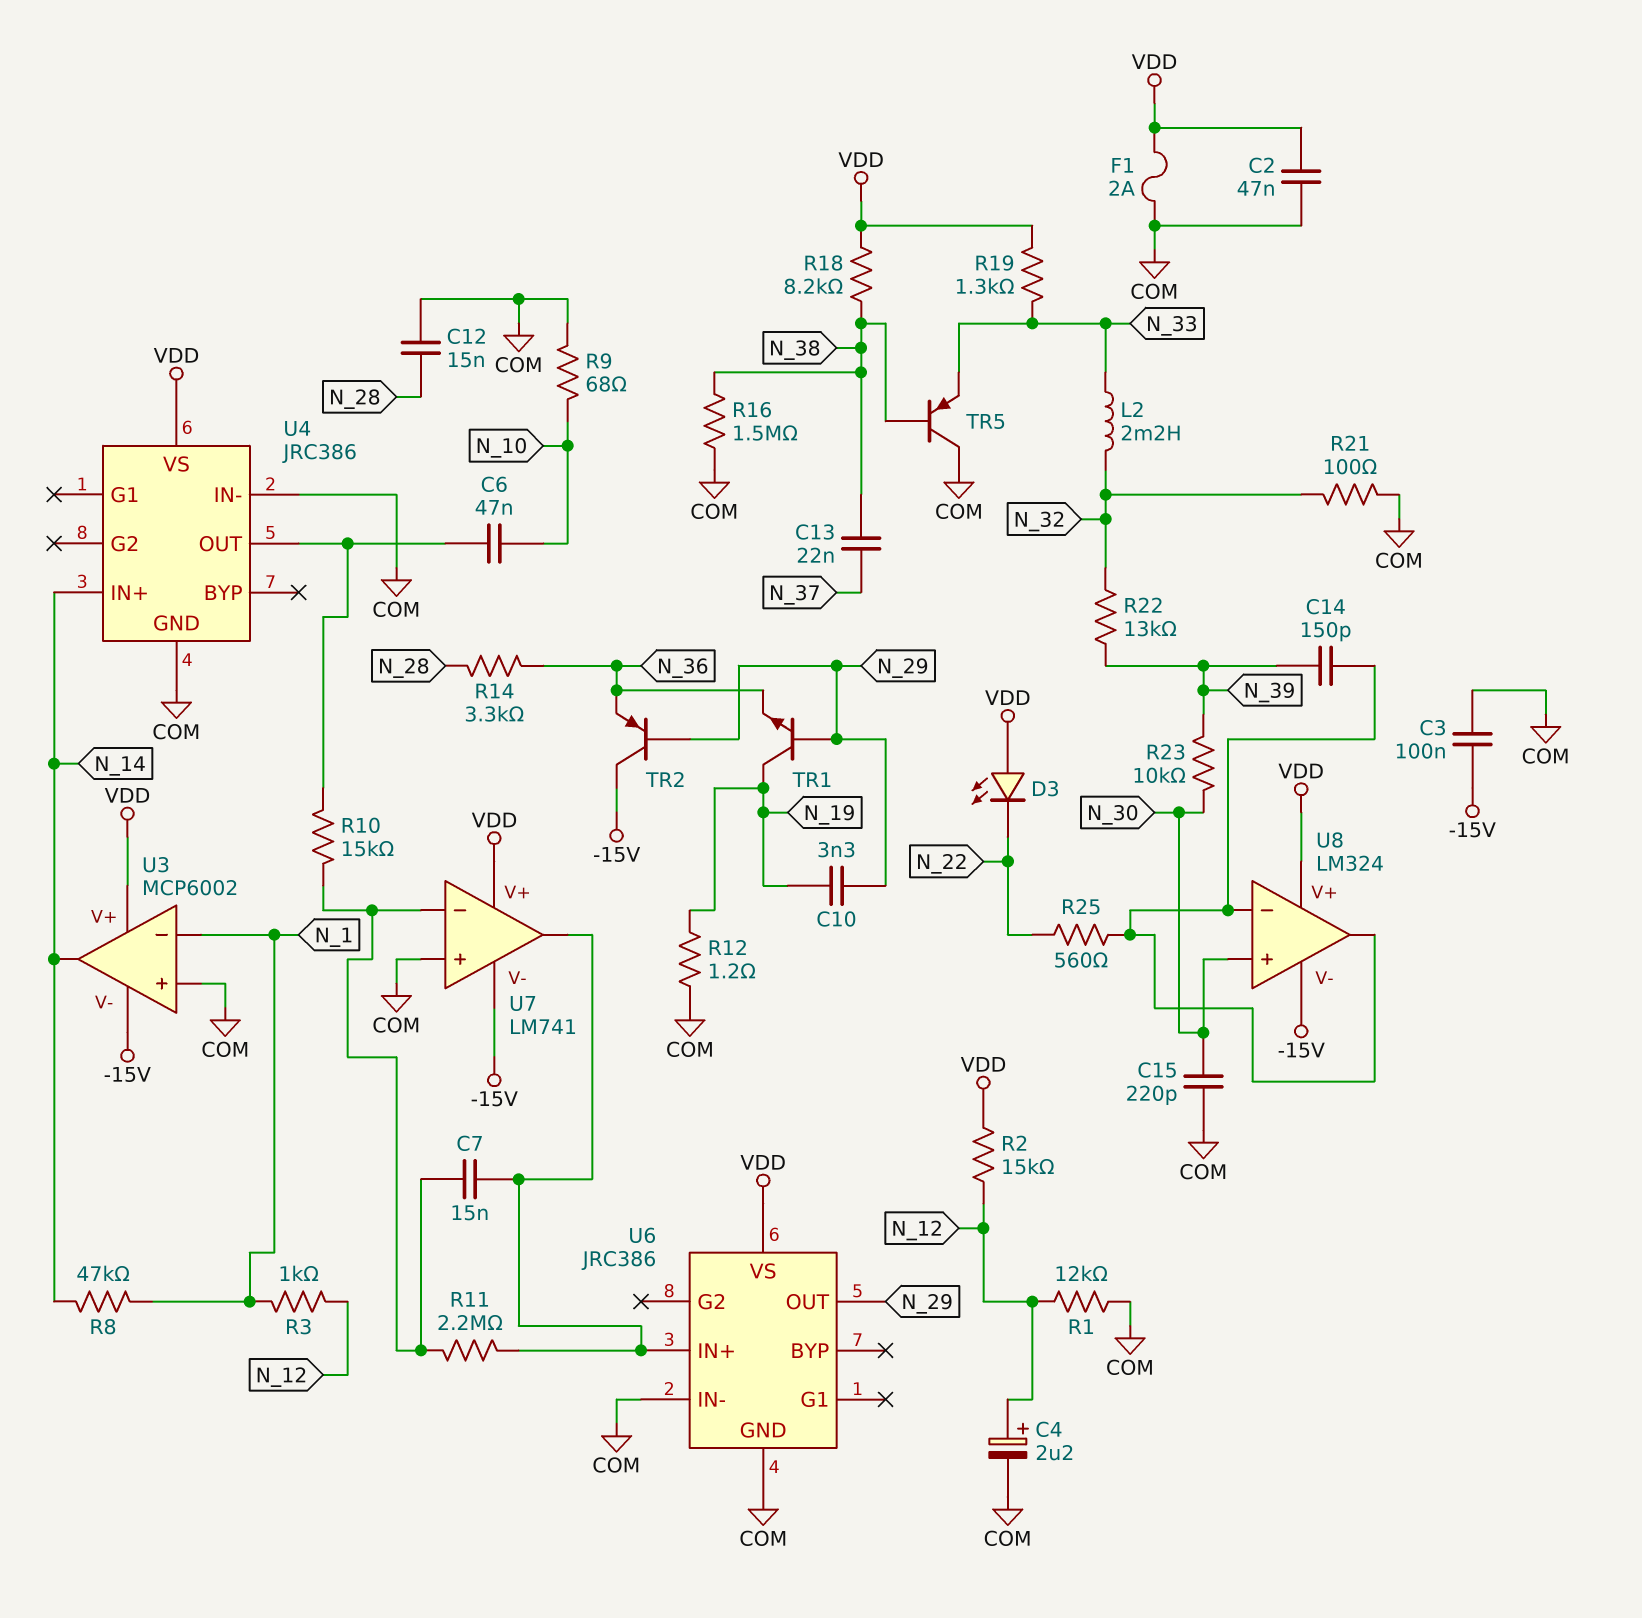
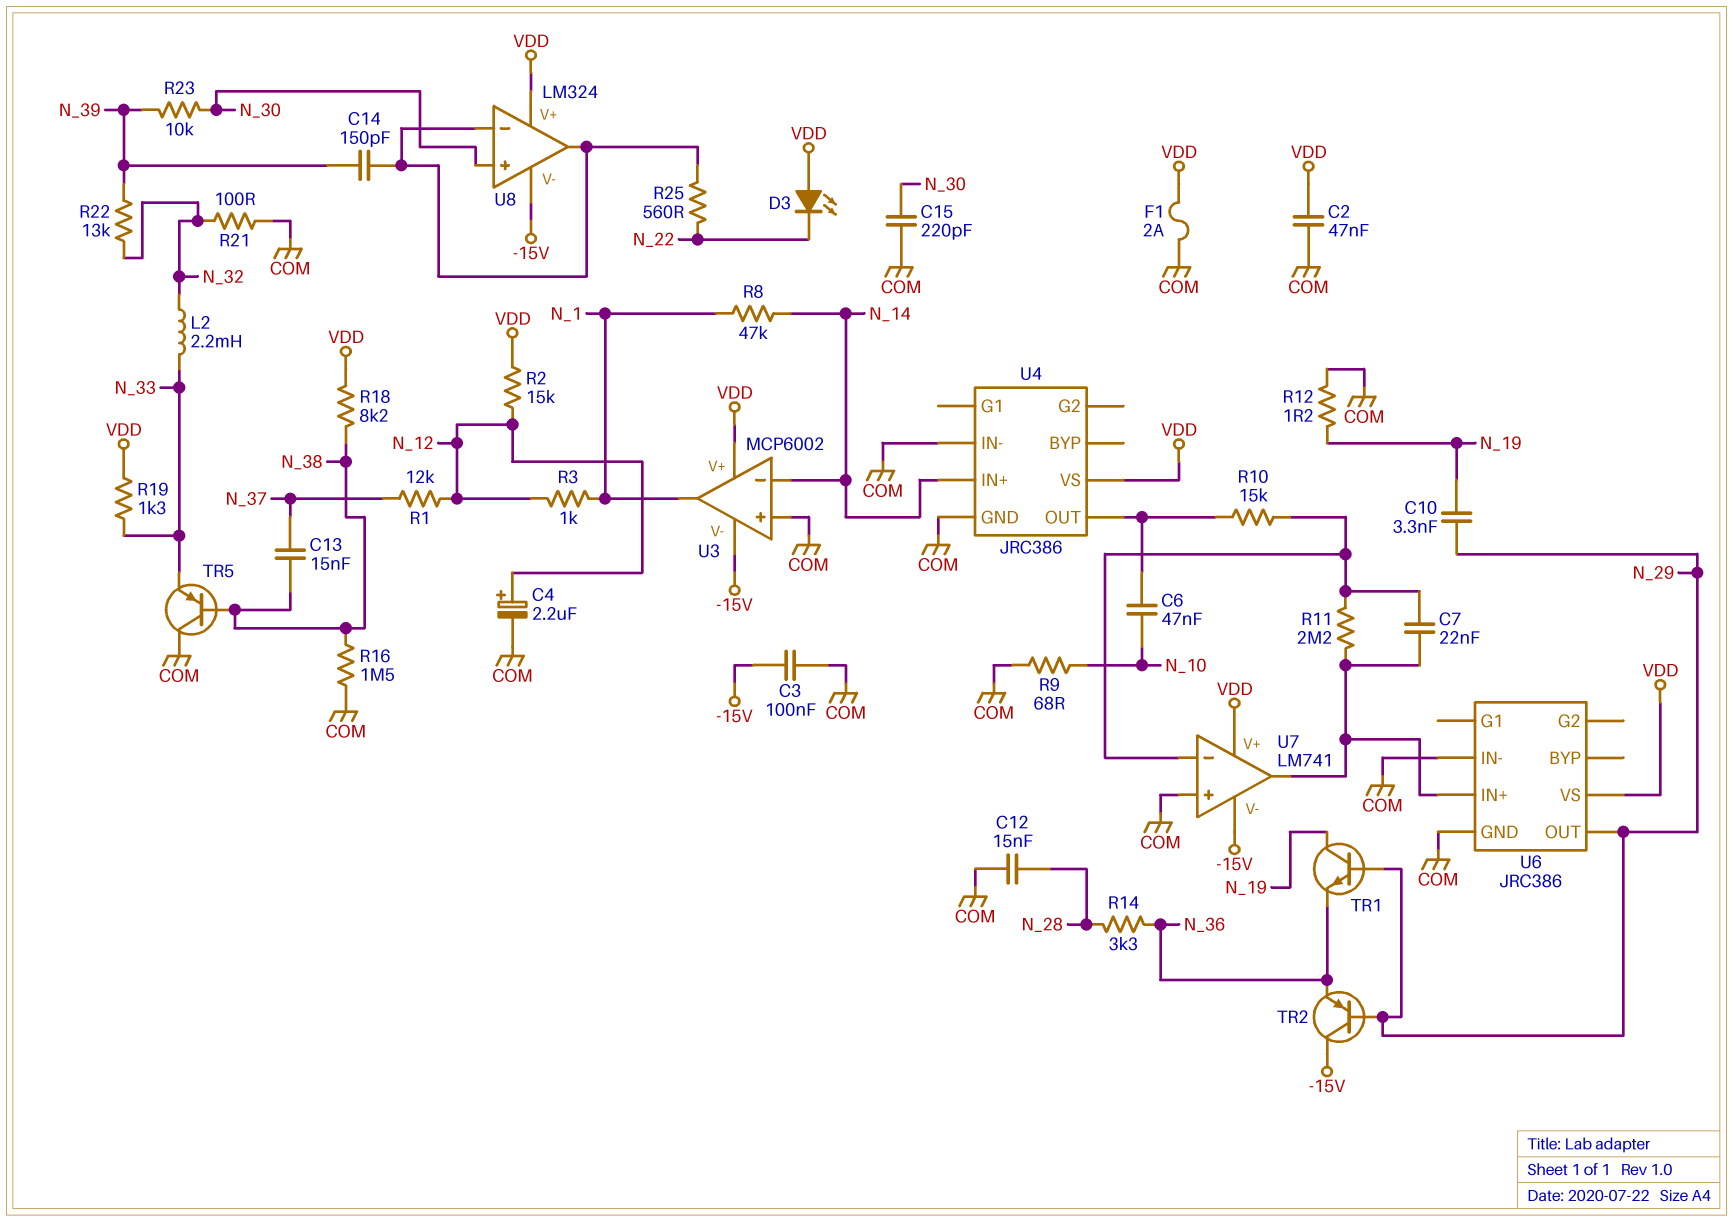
C7: 15nF (U6/IN+, U7/in-) -> 22nF (U6/IN+, U7/in-)
C13: 22nF (N_37, N_38) -> 15nF (N_37, N_38)
R1: 12k (COM, N_12) -> 12k (N_12, N_37)
U3 pin in-: N_1 -> N_14
U3 pin out: N_14 -> N_1

